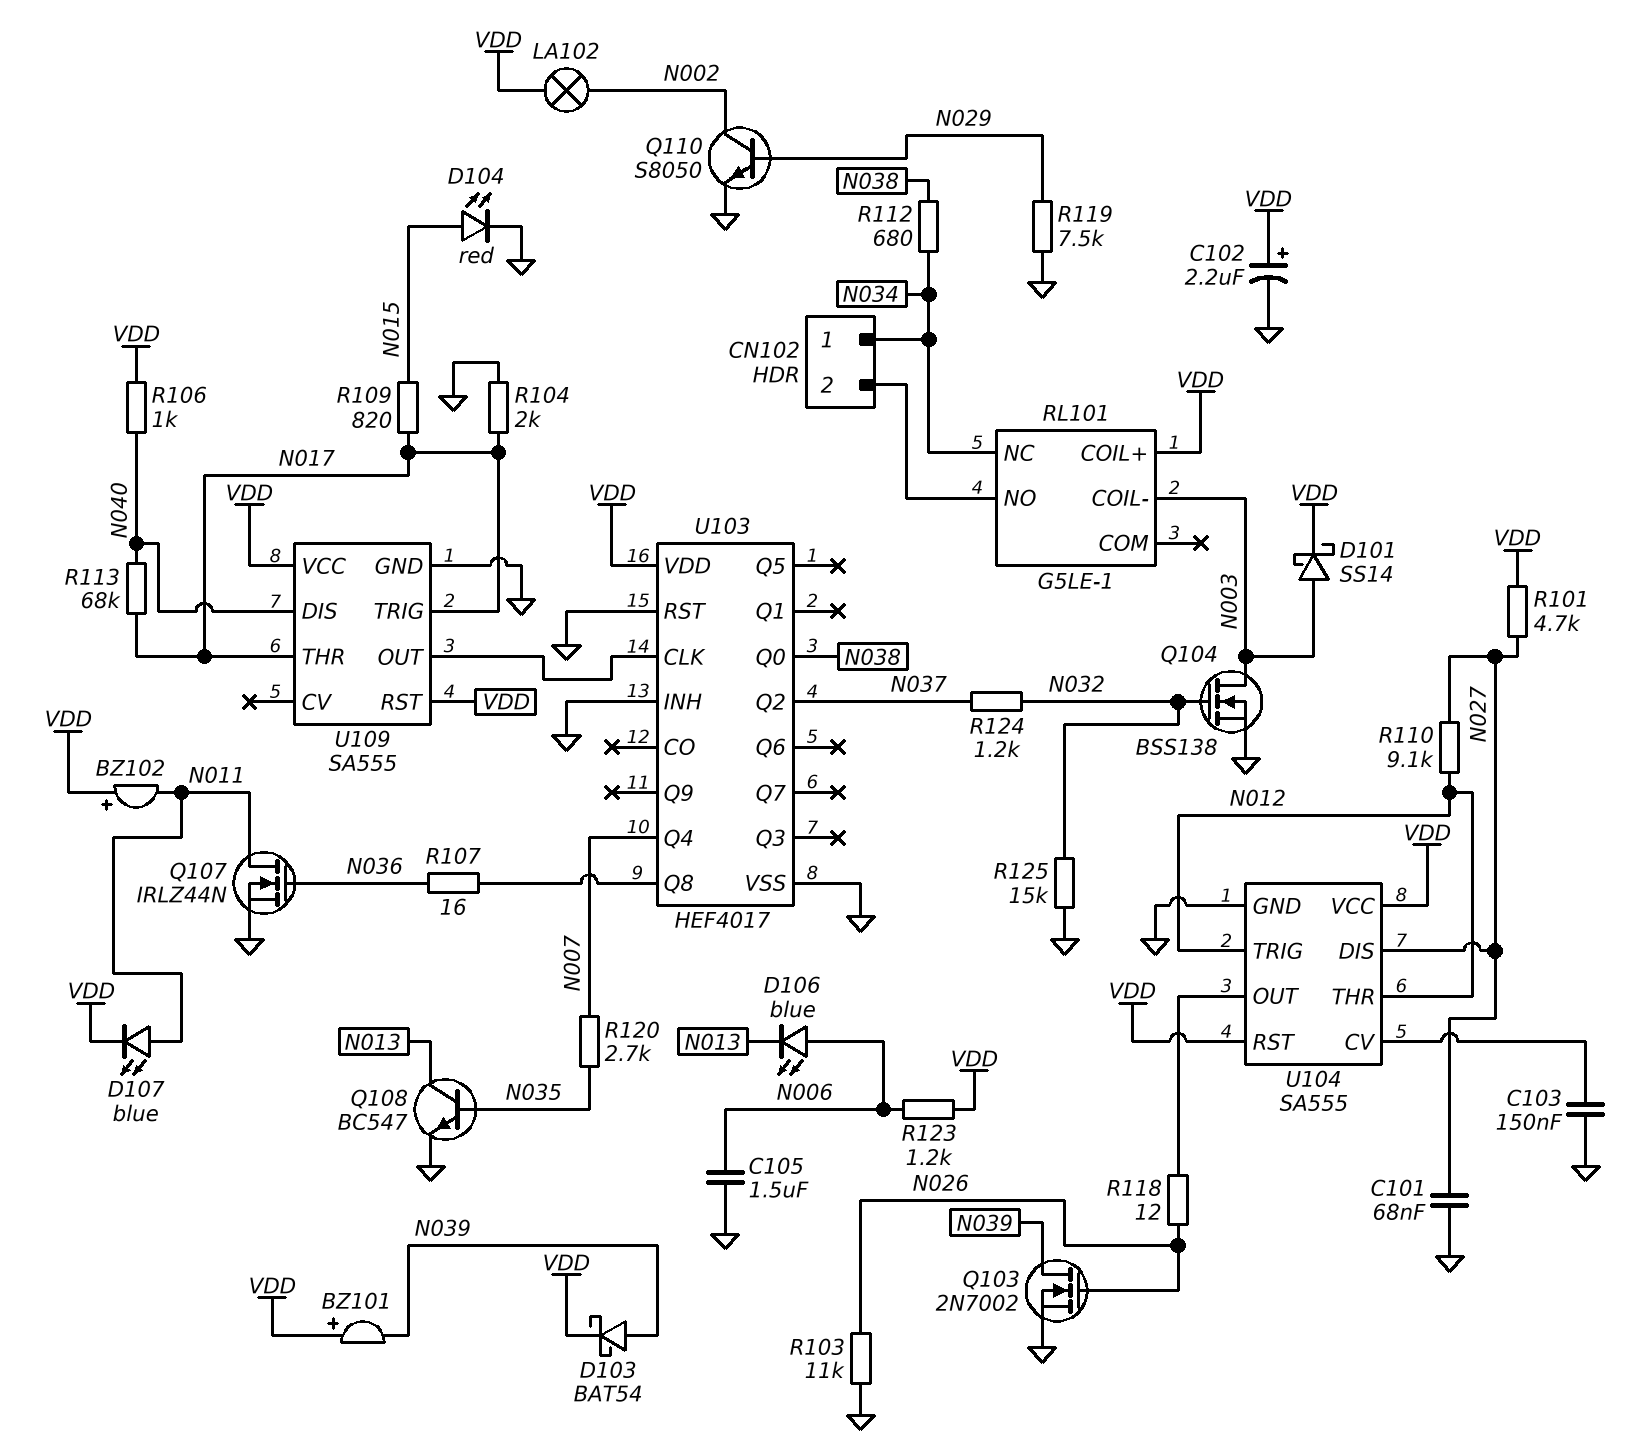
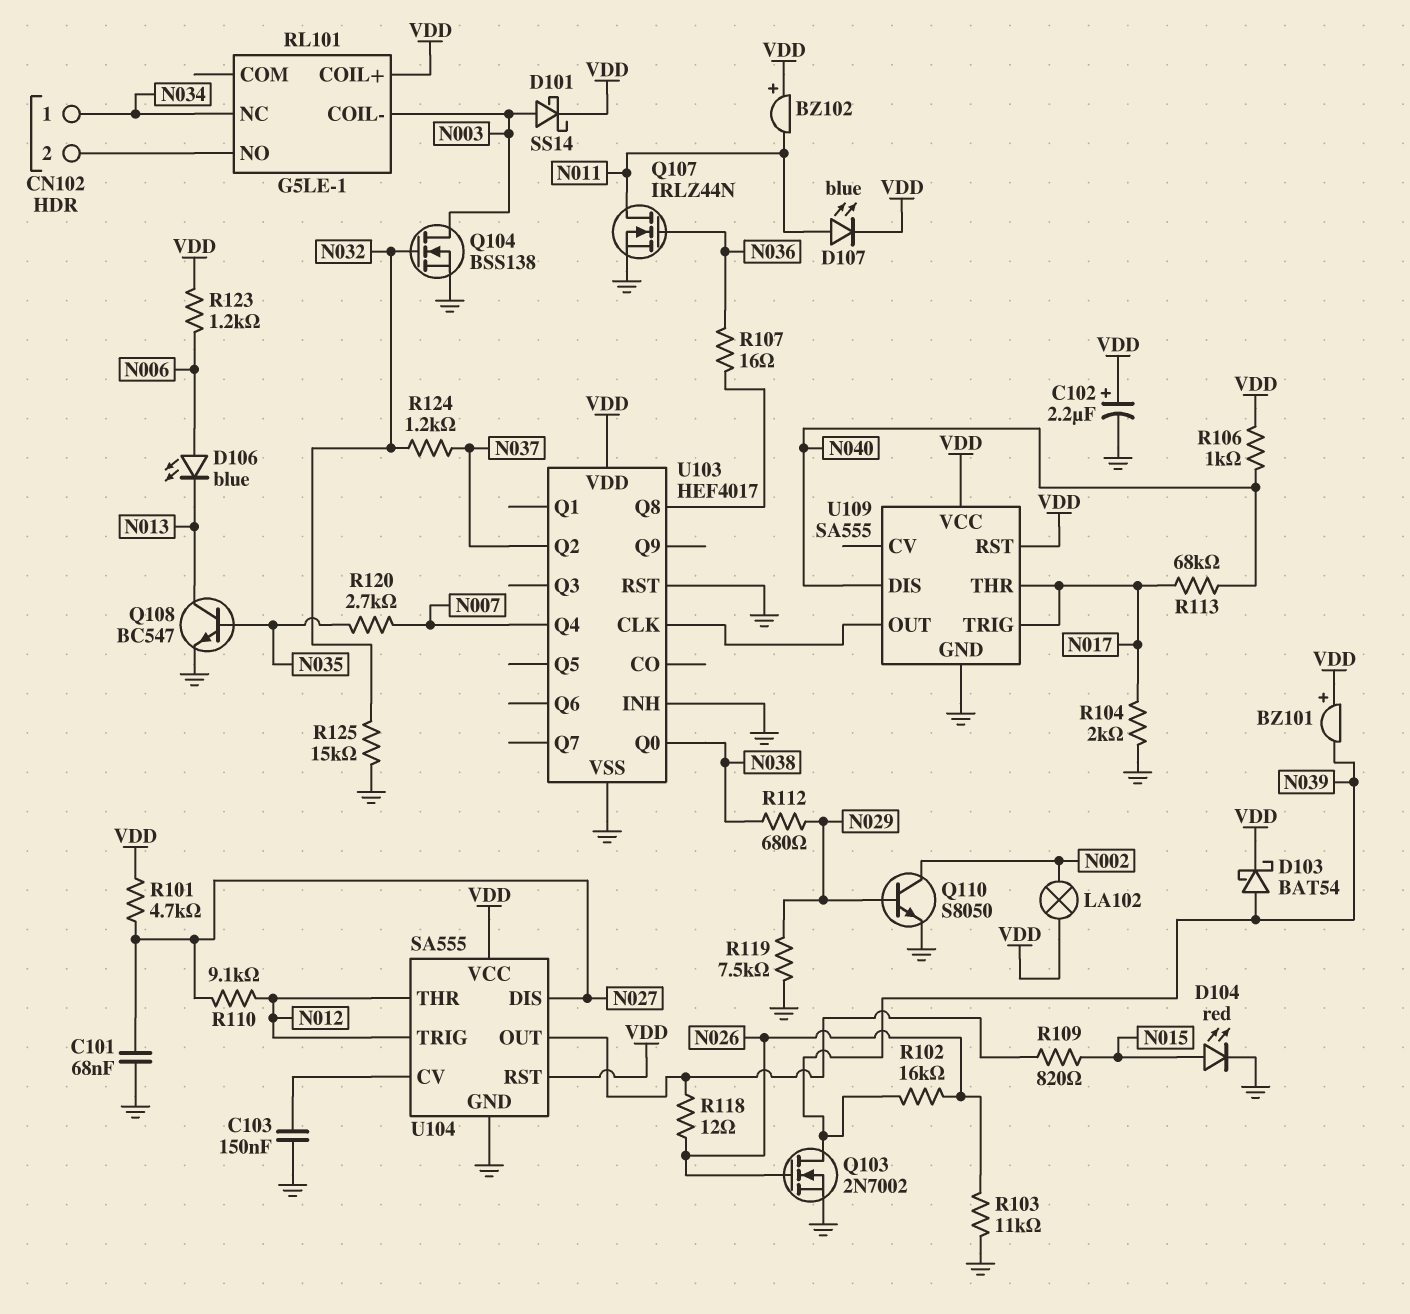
C105: 1.5uF (GND, N006) -> none
R102: none -> 16k (N026, N039)
R109: 820 (N015, N017) -> 820 (N015, U104/OUT)
R112: 680 (N034, N038) -> 680 (N029, N038)

